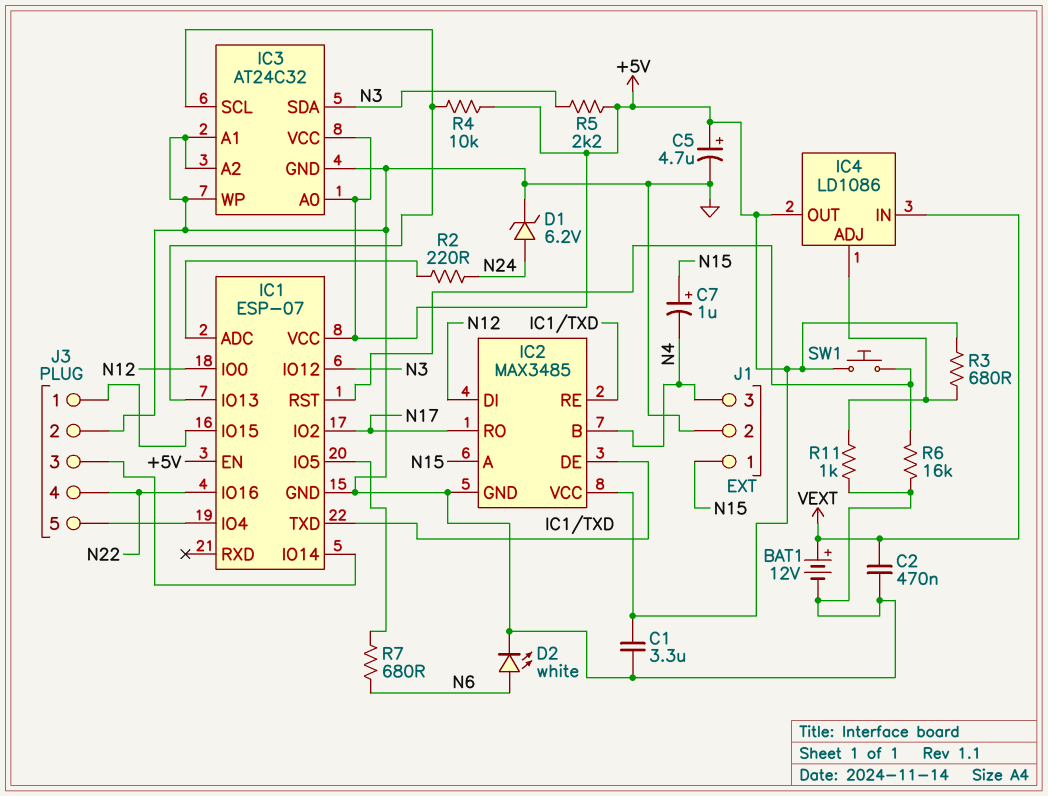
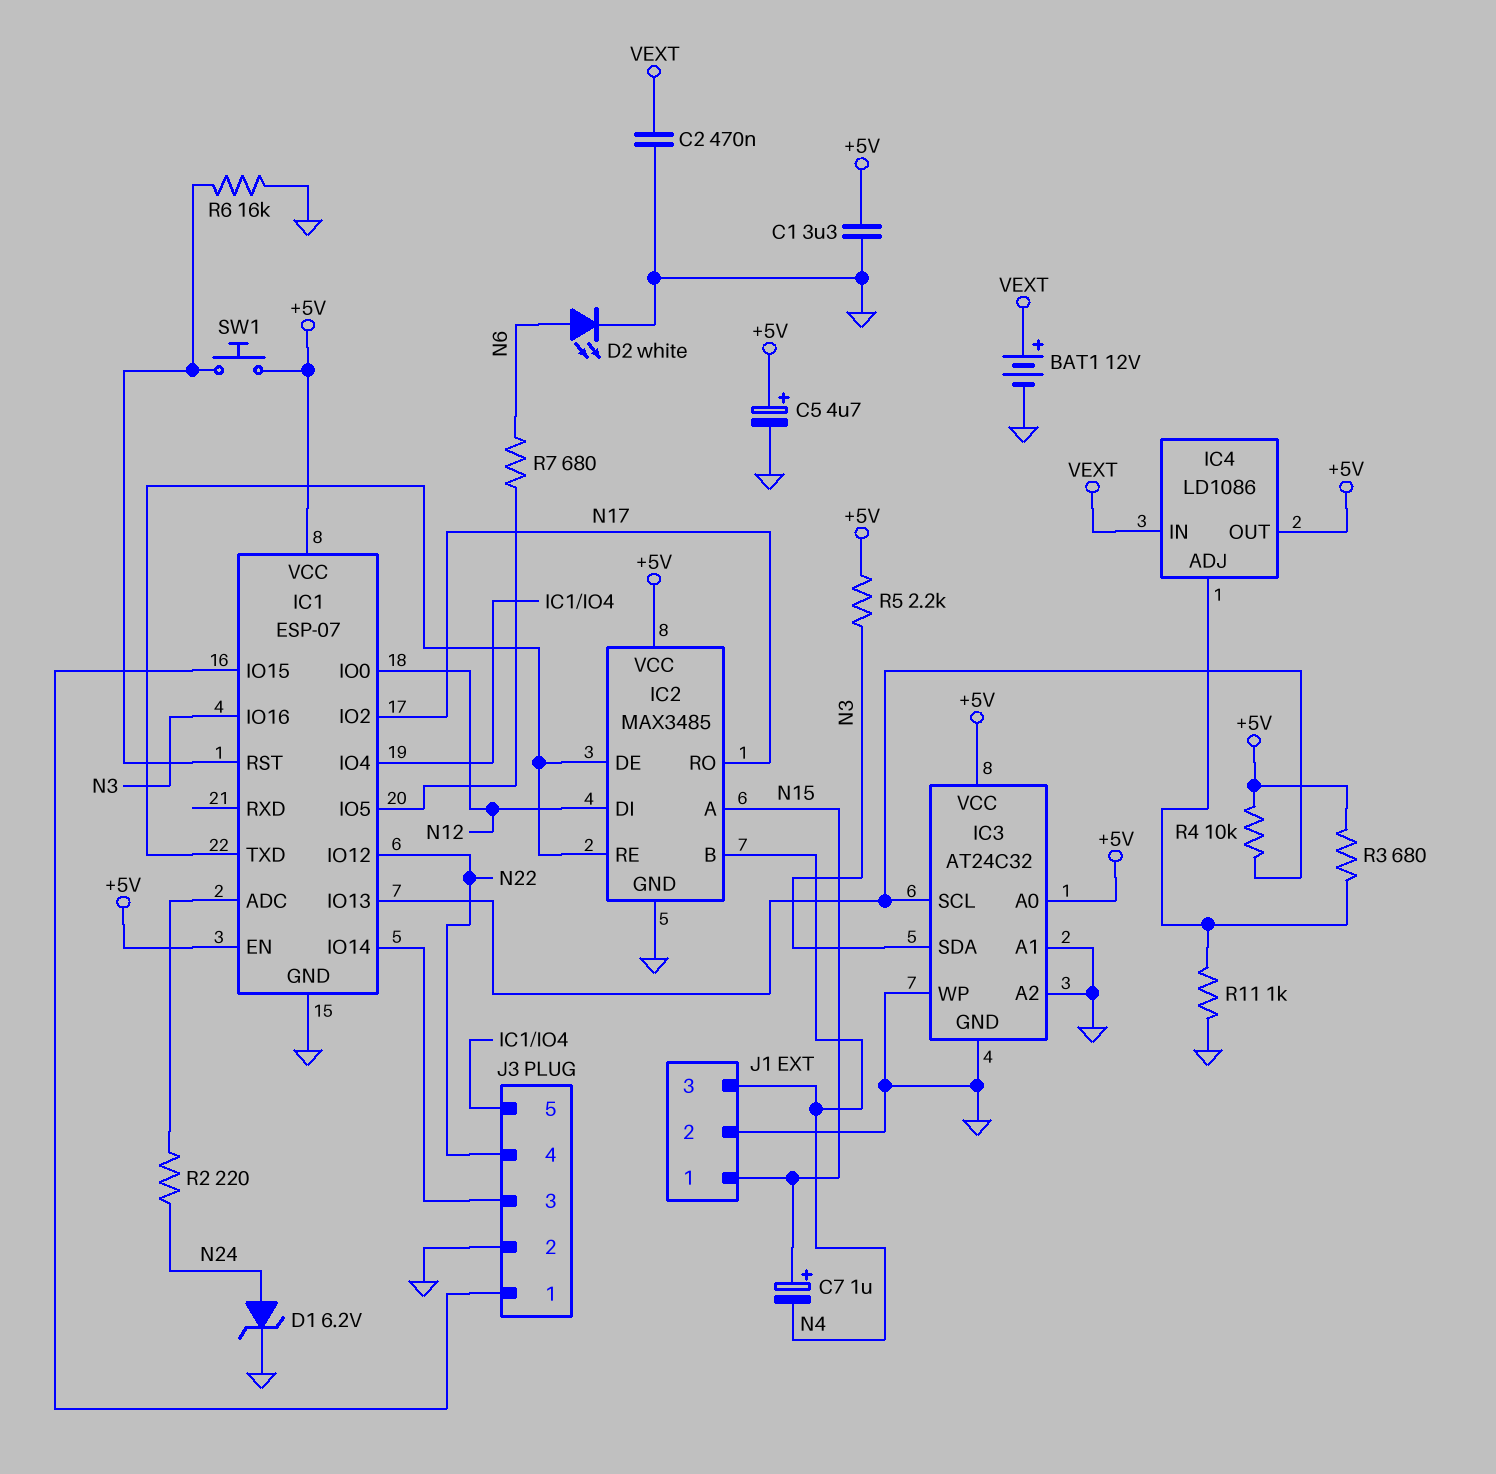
IC1 pin IO12: N3 -> N22
IC1 pin IO16: N22 -> N3

